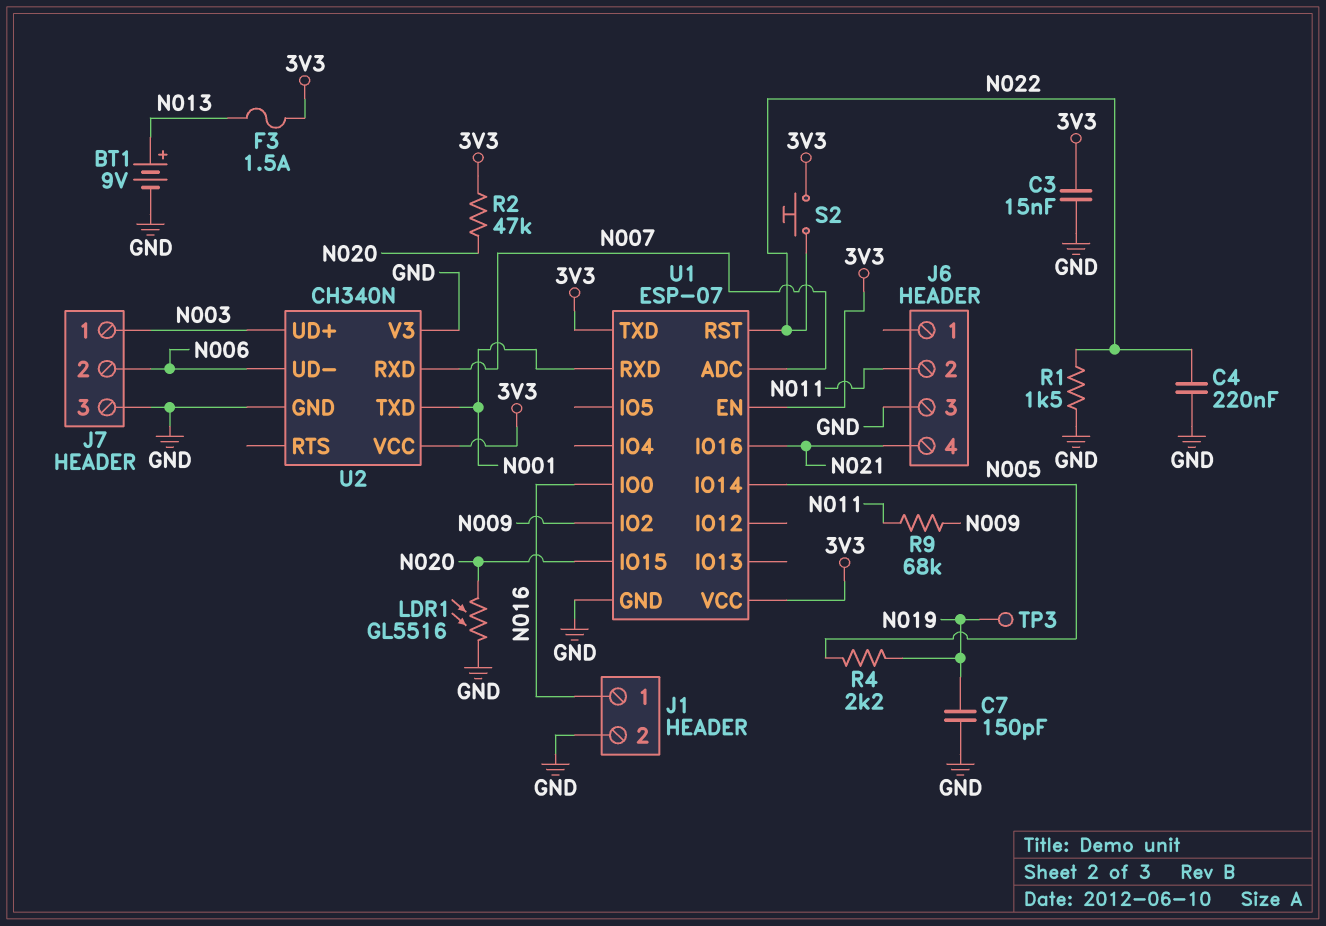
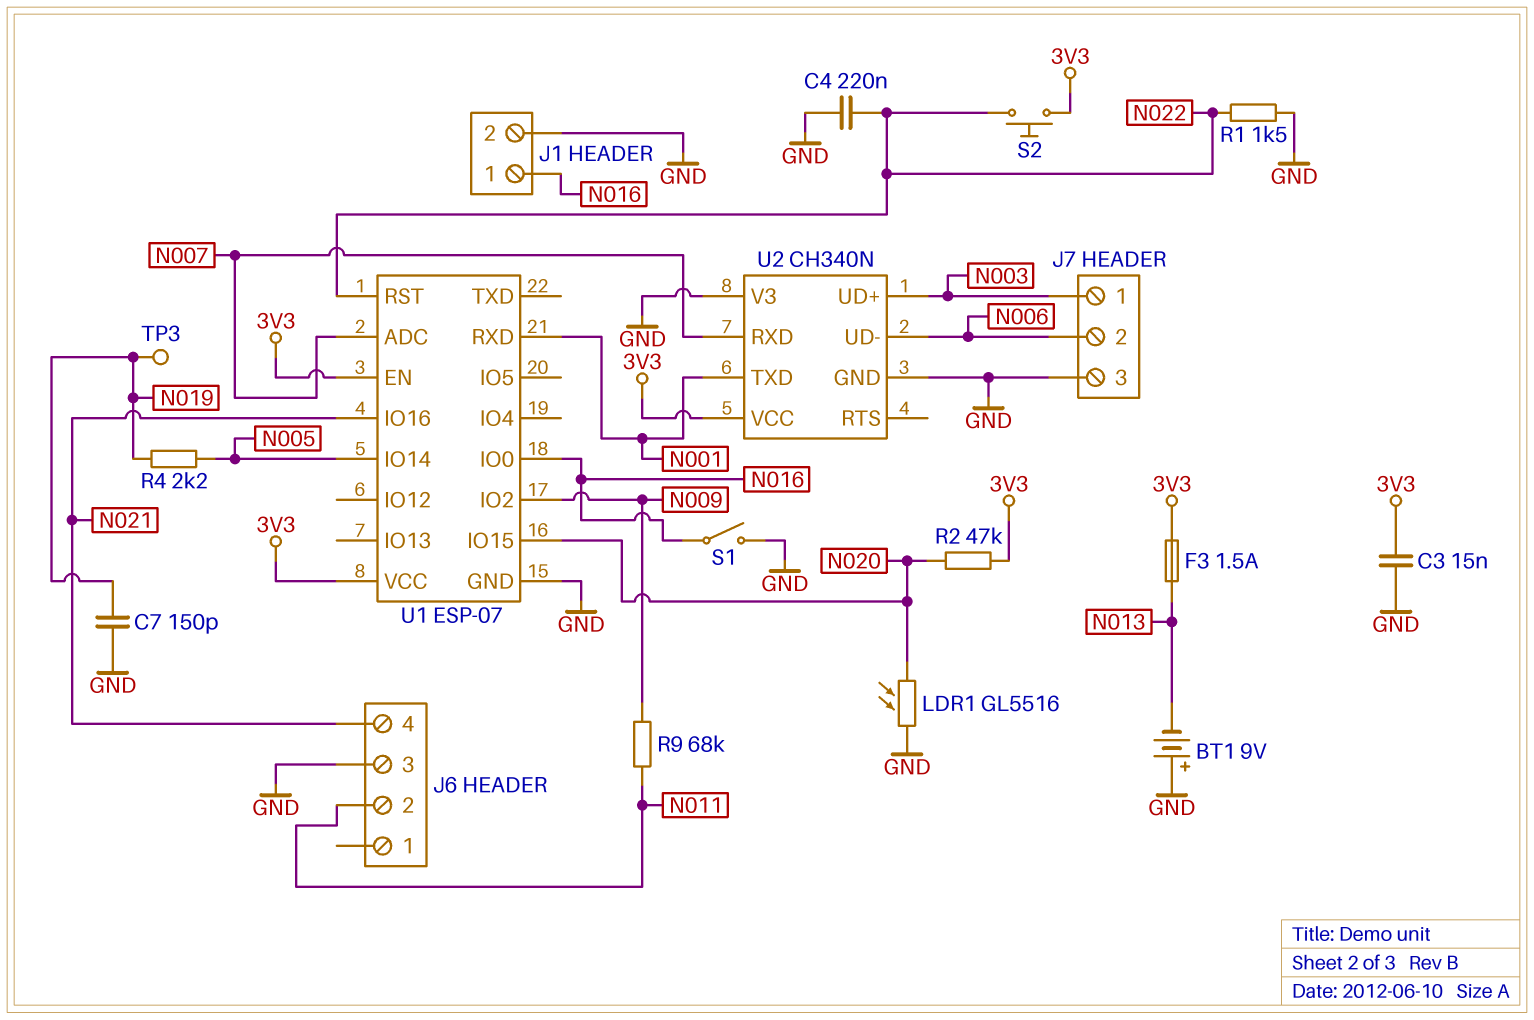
BT1: 9V (plus N013, minus GND) -> 9V (plus GND, minus N013)
S1: none -> switch (GND, N016)
U1 pin TXD: 3V3 -> none

